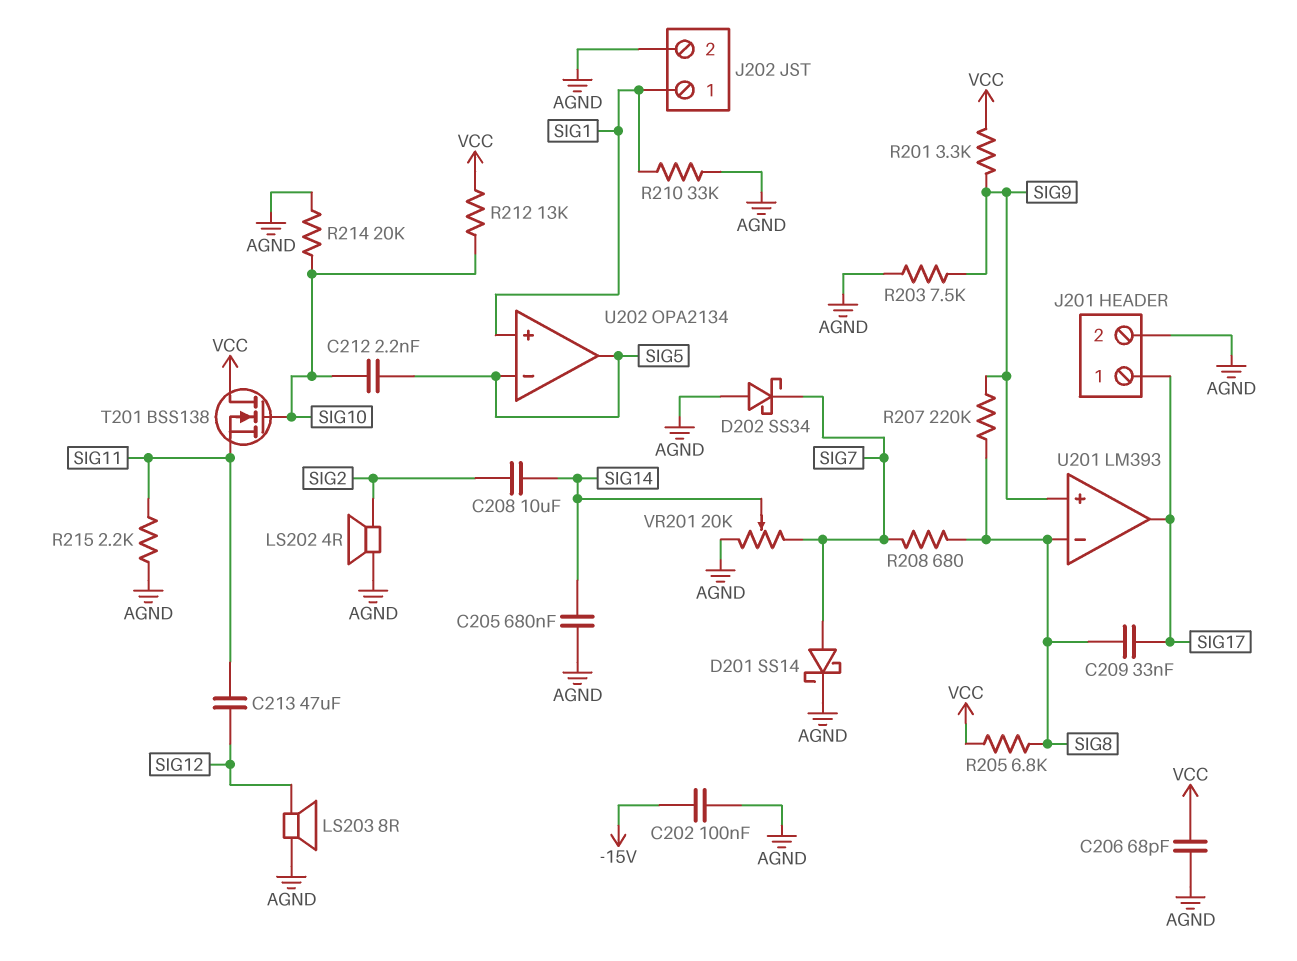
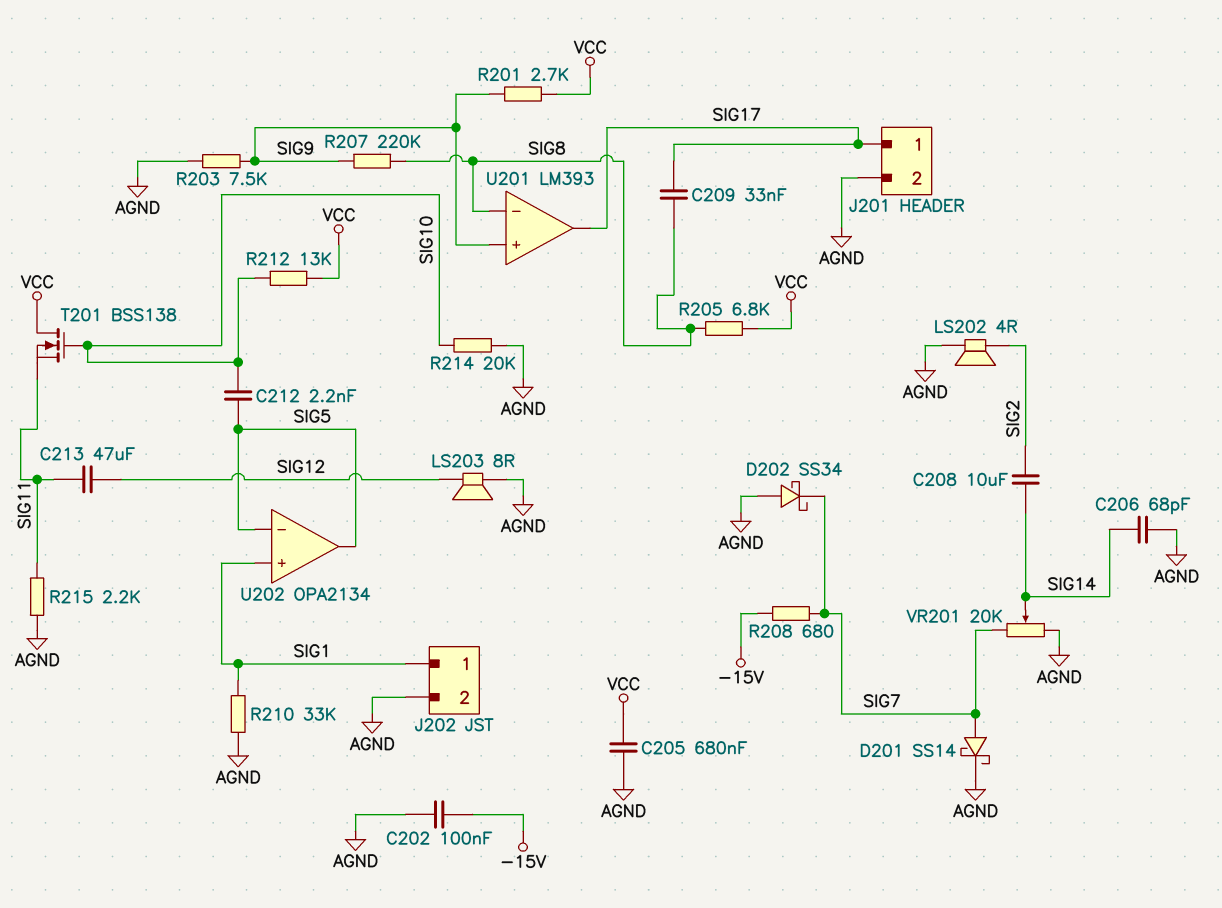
C205: 680nF (AGND, SIG14) -> 680nF (AGND, VCC)
C206: 68pF (AGND, VCC) -> 68pF (AGND, SIG14)
R201: 3.3k (SIG9, VCC) -> 2.7k (SIG9, VCC)
R208: 680 (SIG7, SIG8) -> 680 (-15V, SIG7)

